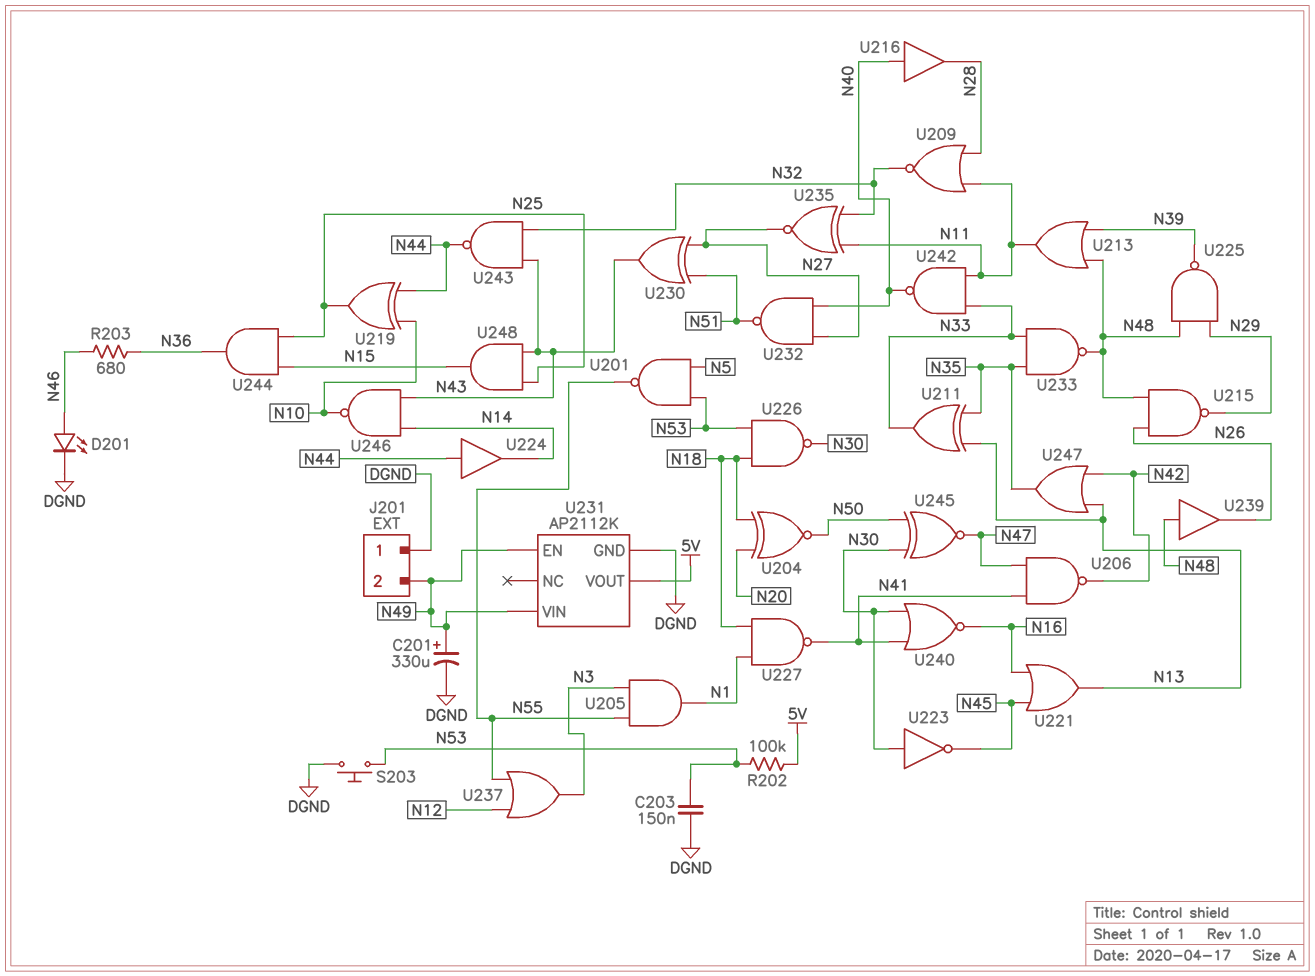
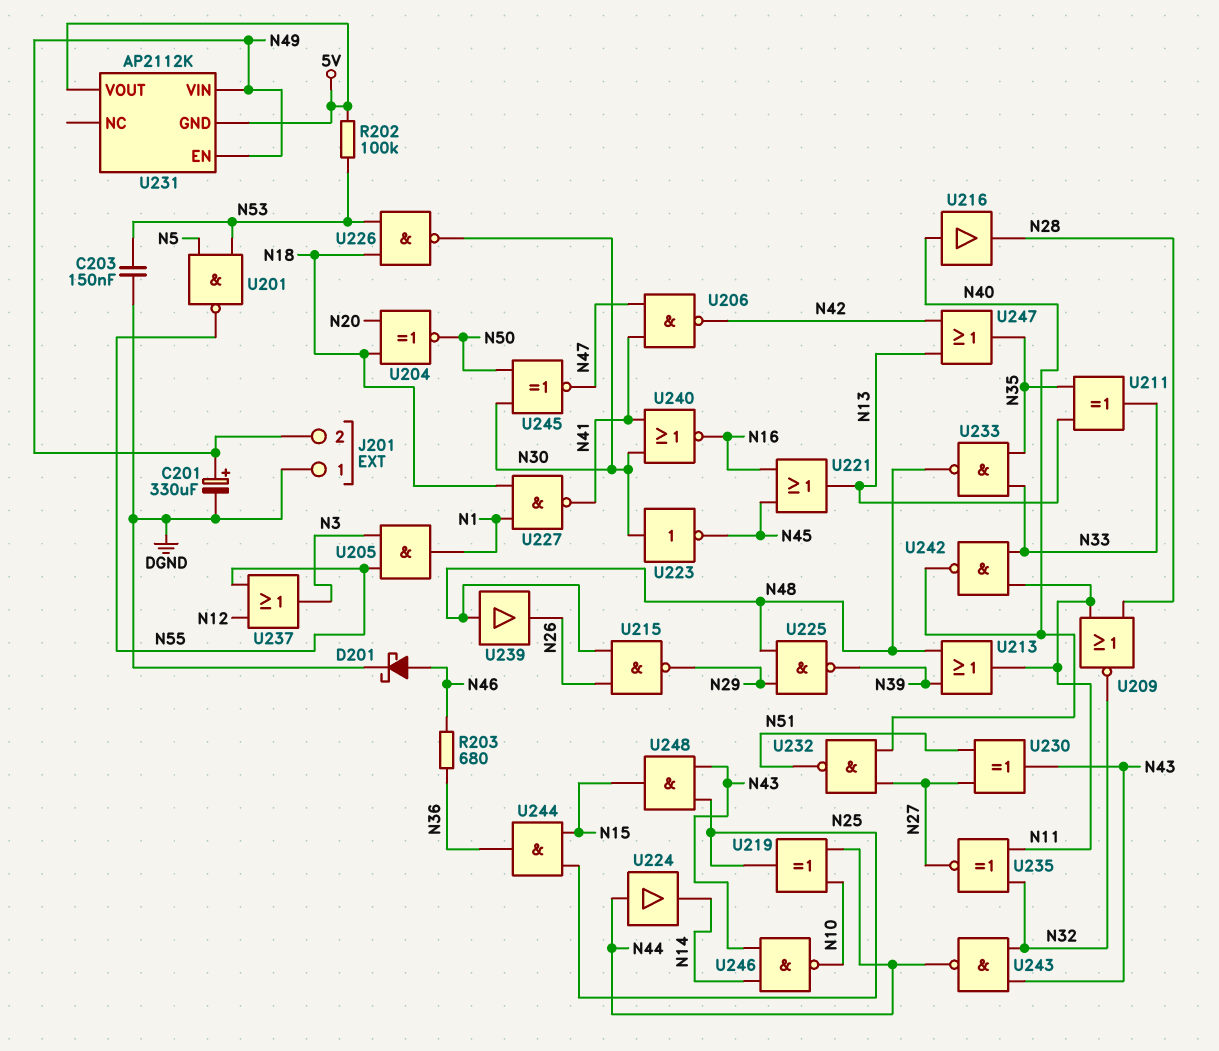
D201: LED (A N46, K DGND) -> schottky (A N46, K DGND)
S203: button (DGND, N53) -> none
U231 pin GND: DGND -> 5V

